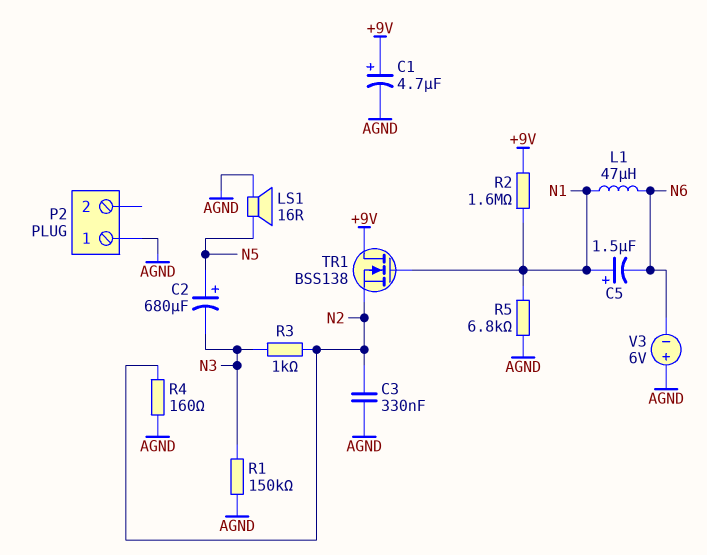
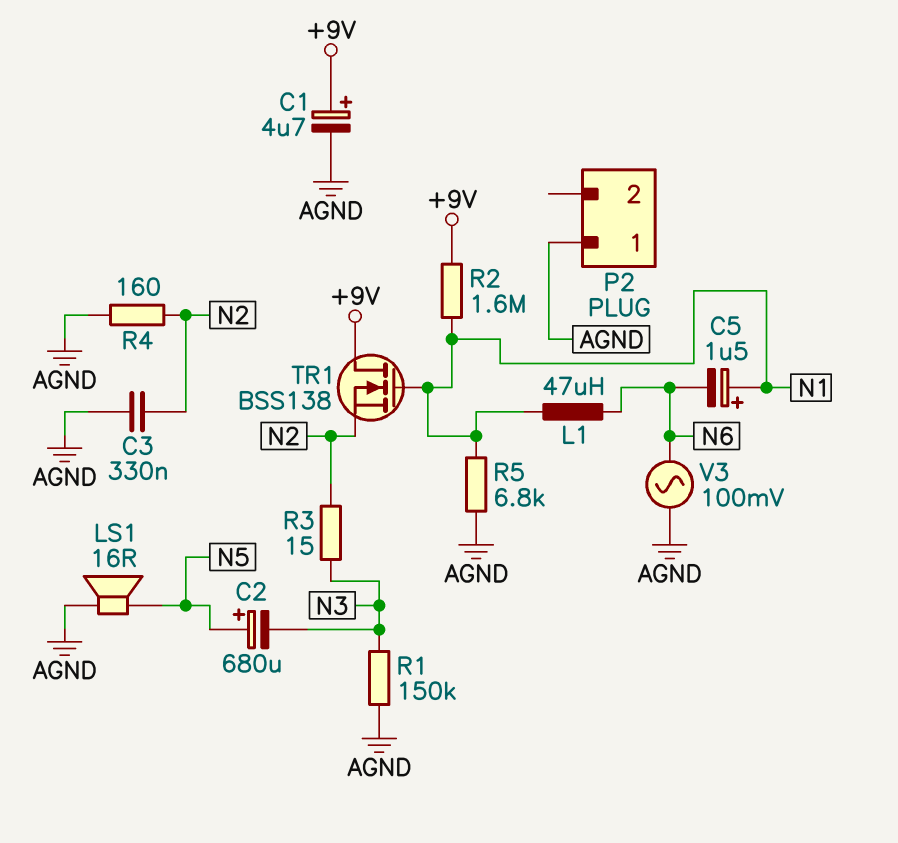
R3: 1k (N2, N3) -> 15 (N2, N3)
V3: 6V (plus AGND, minus N6) -> AC 100mV (AGND, N6)

